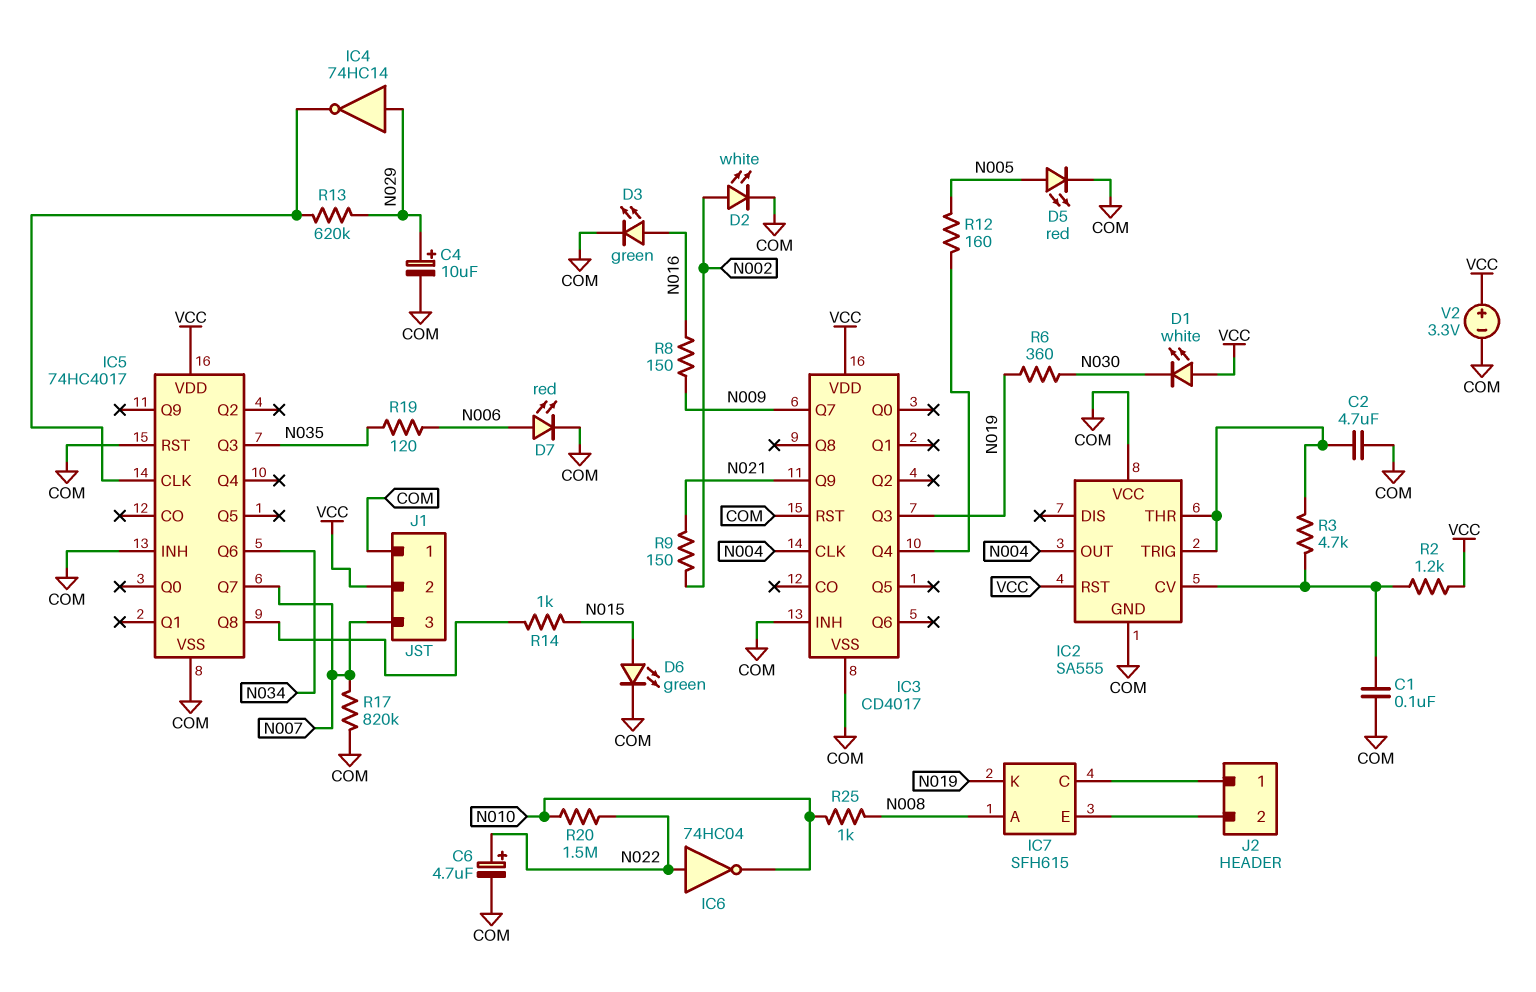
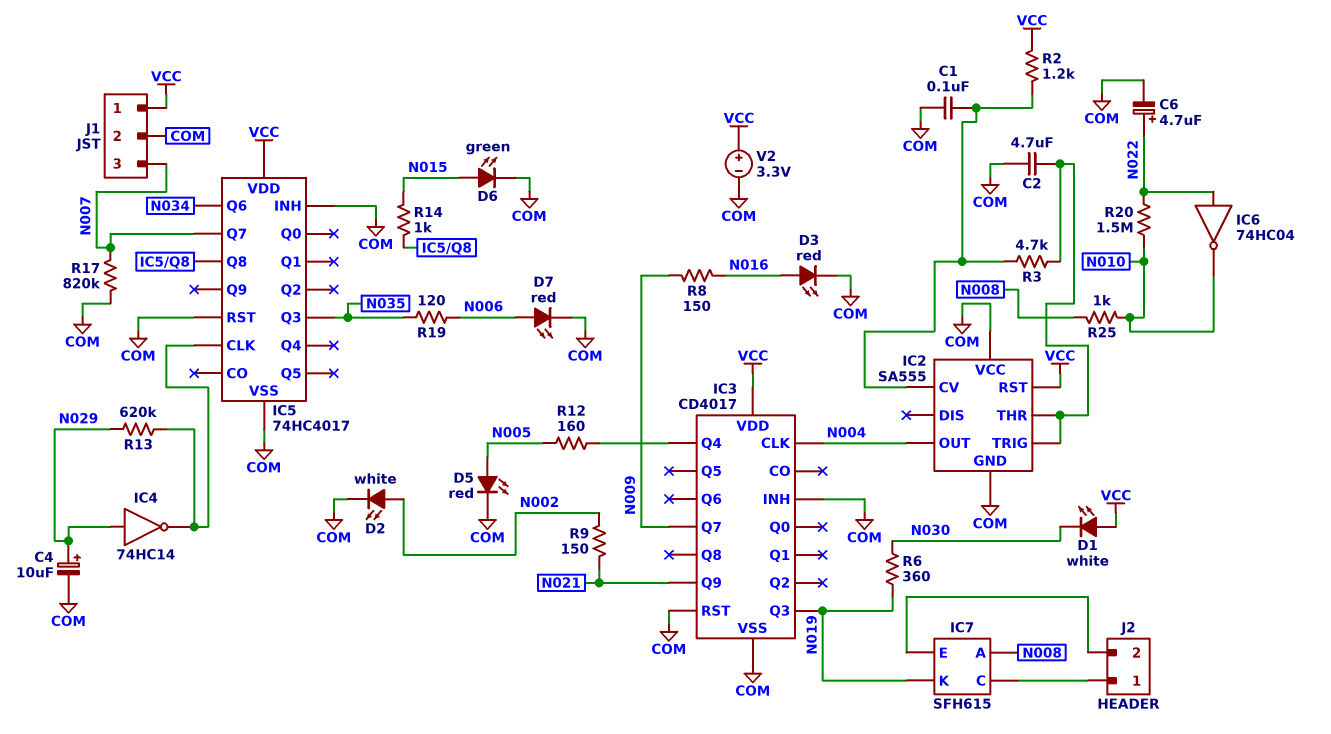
D3: LED green (A N016, K COM) -> LED red (A N016, K COM)
J1 pin 1: COM -> VCC
J1 pin 2: VCC -> COM

